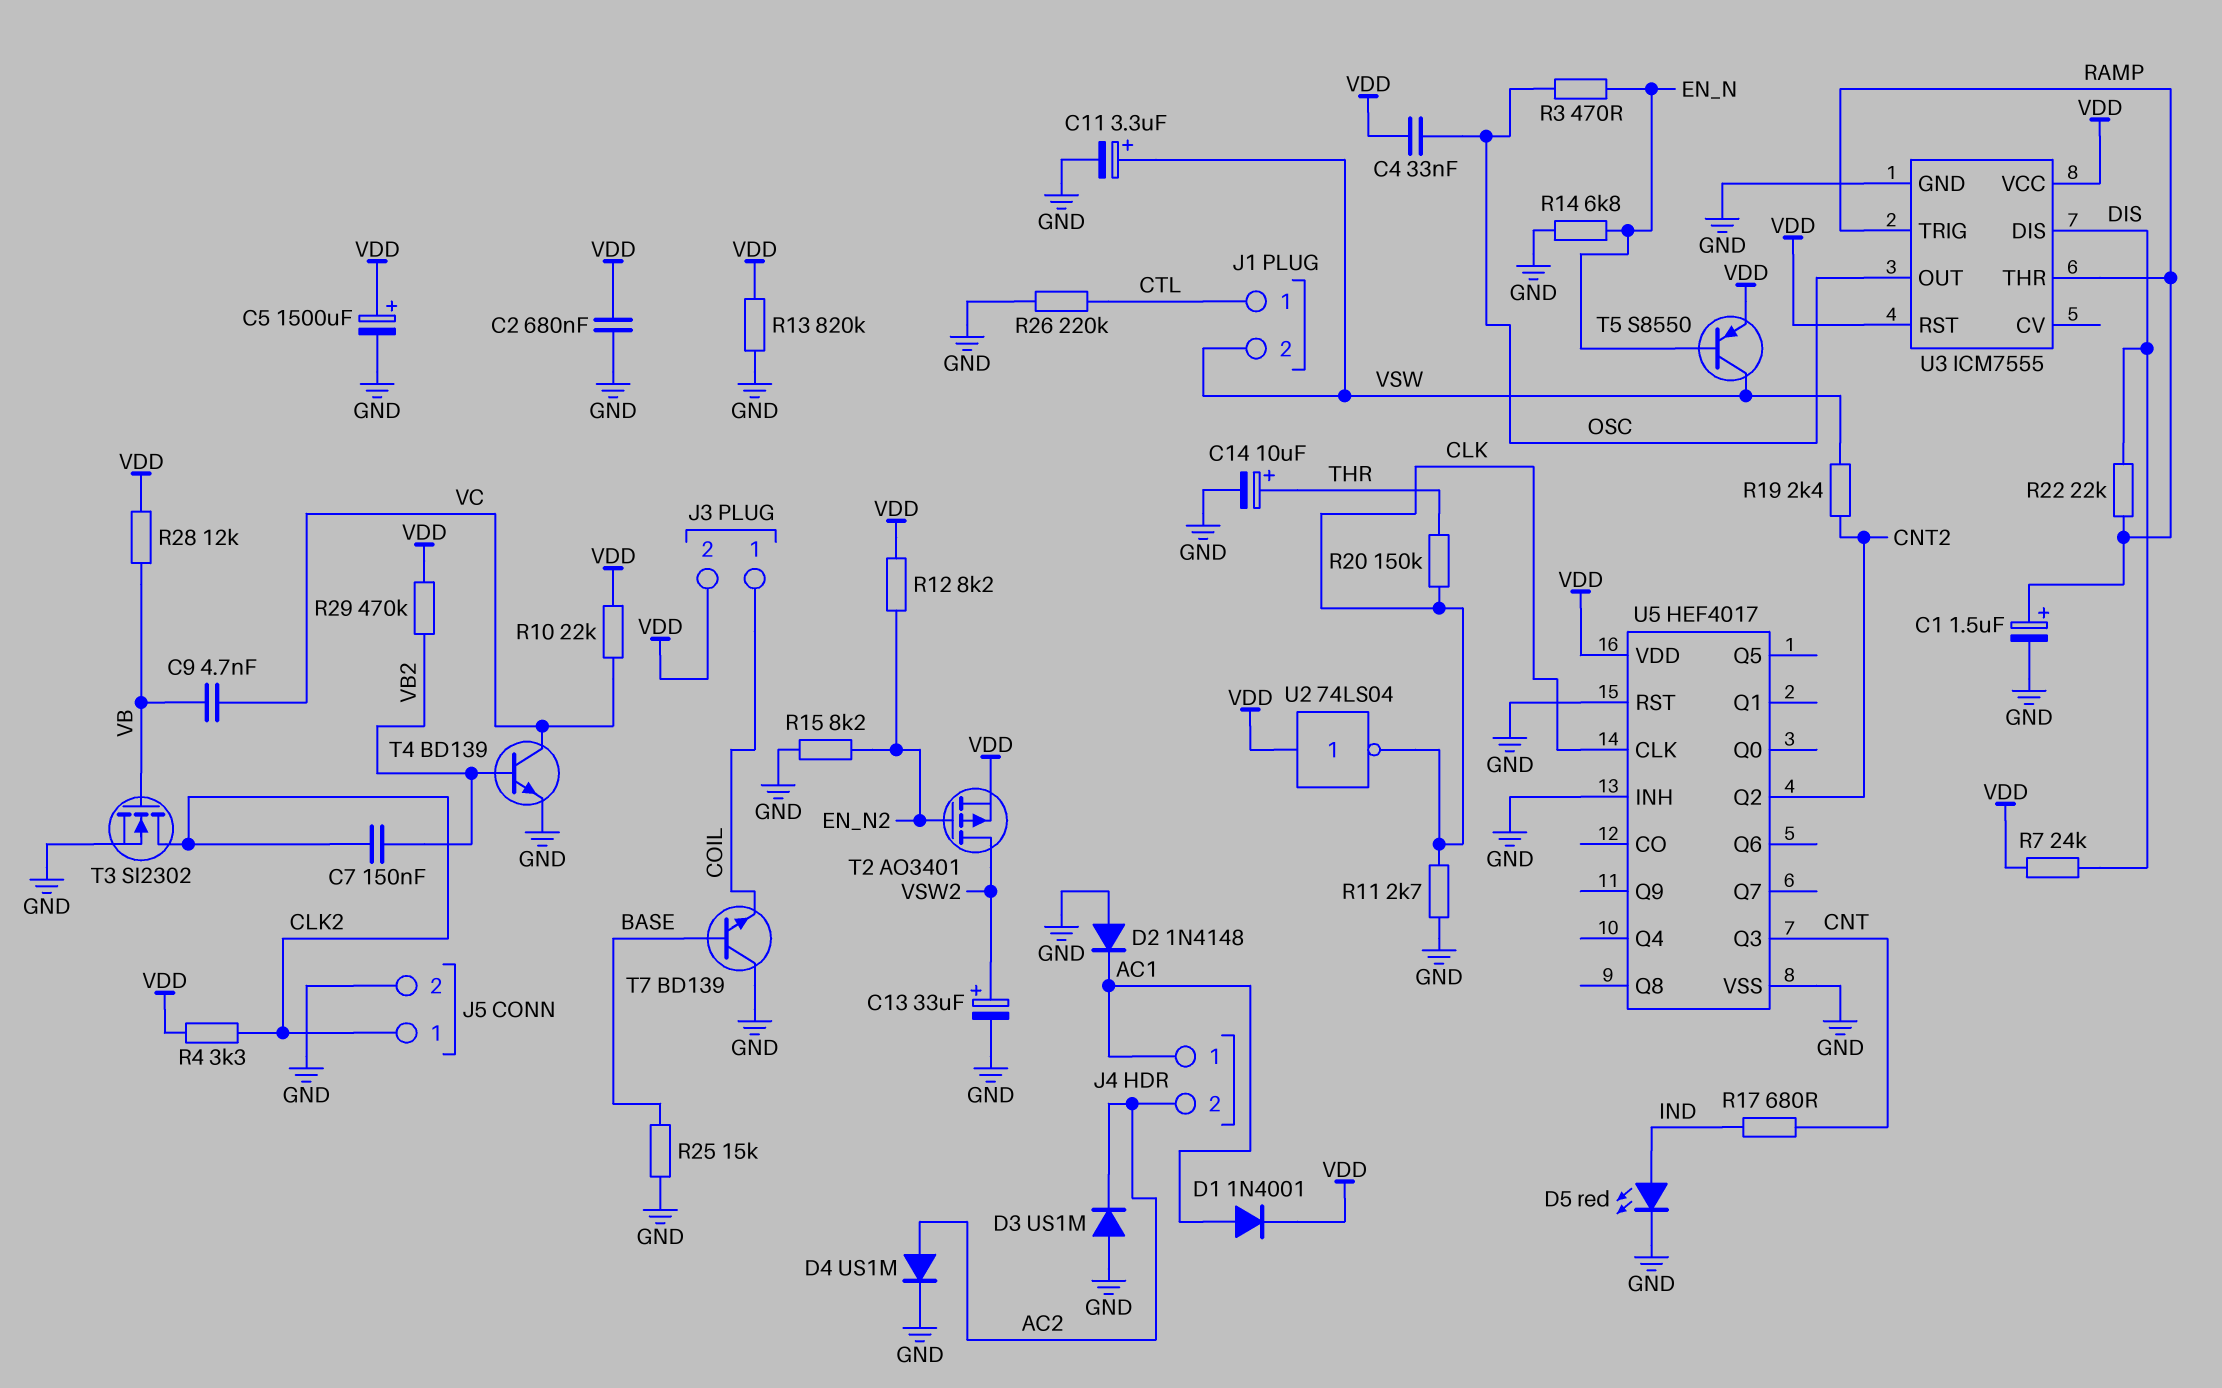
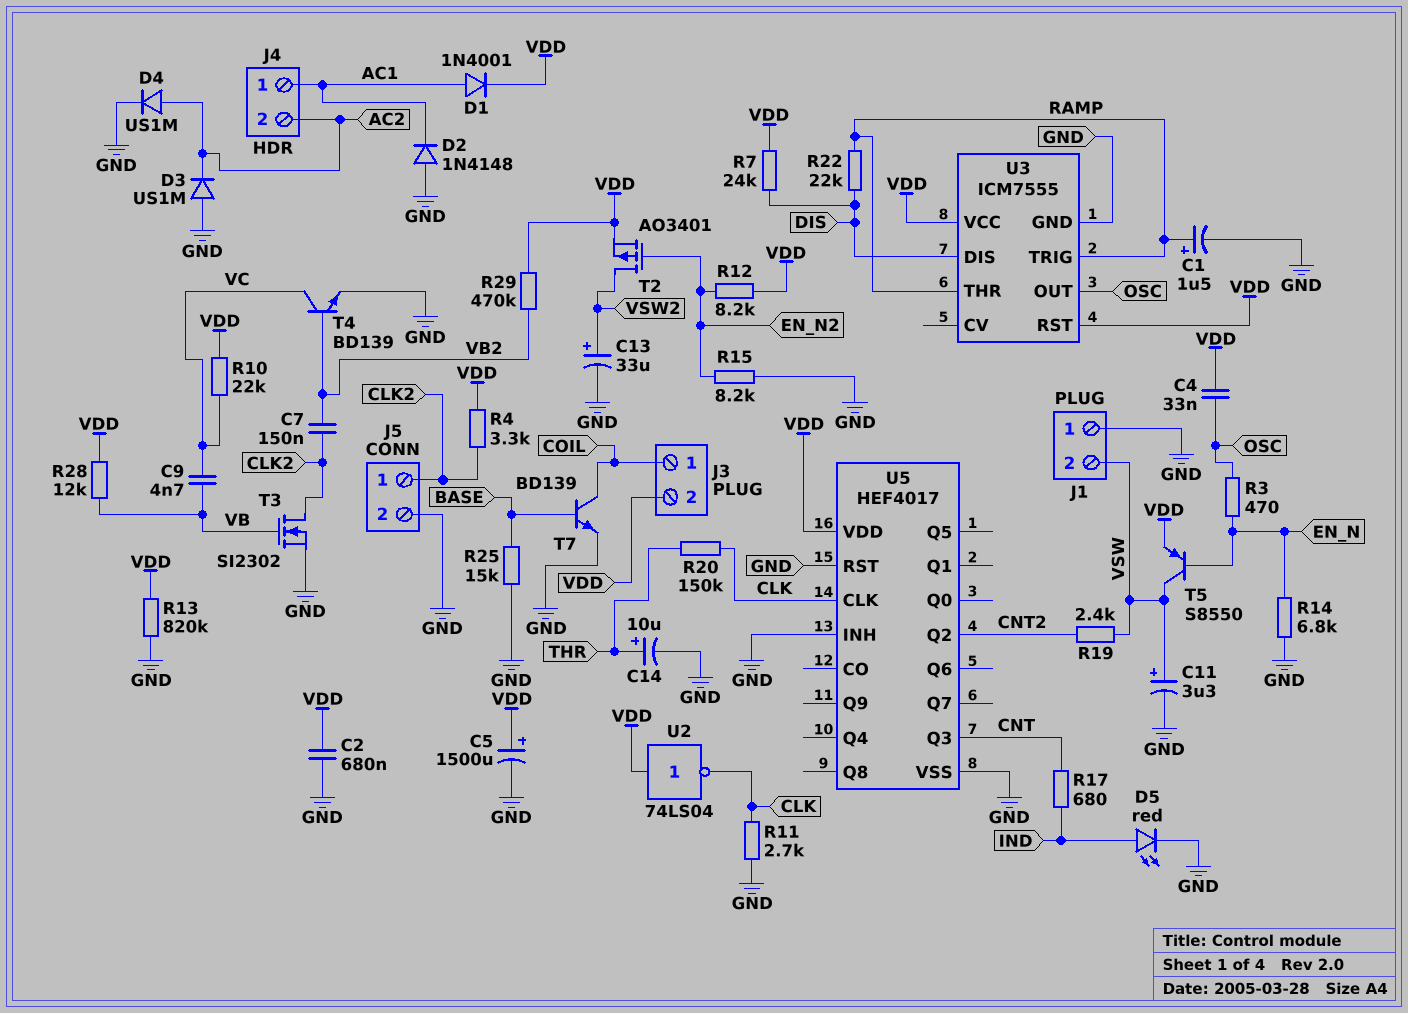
J1 pin 1: CTL -> GND
R26: 220k (CTL, GND) -> none
T7: NPN BD139 (B BASE, C GND, E COIL) -> NPN BD139 (B BASE, C COIL, E GND)

